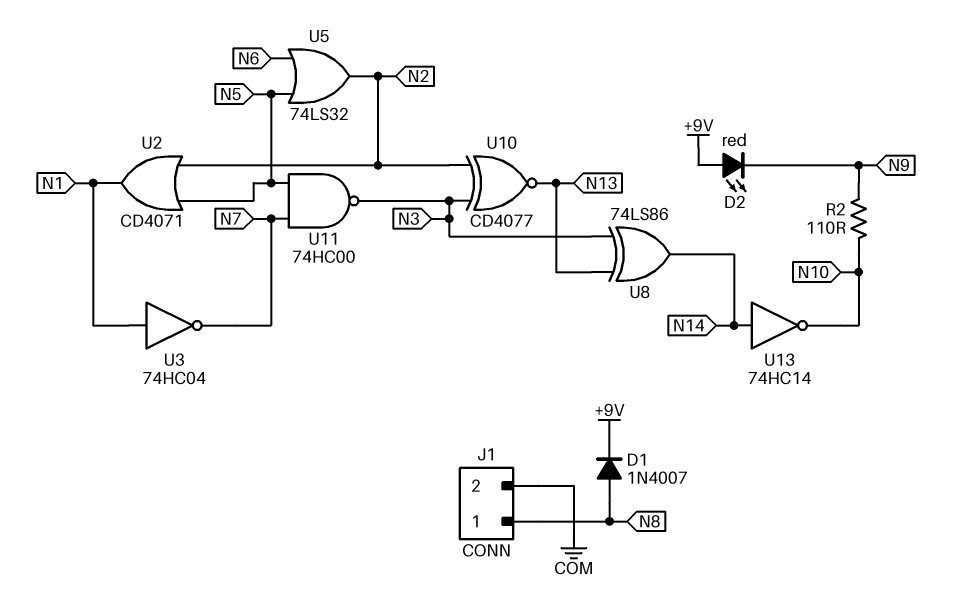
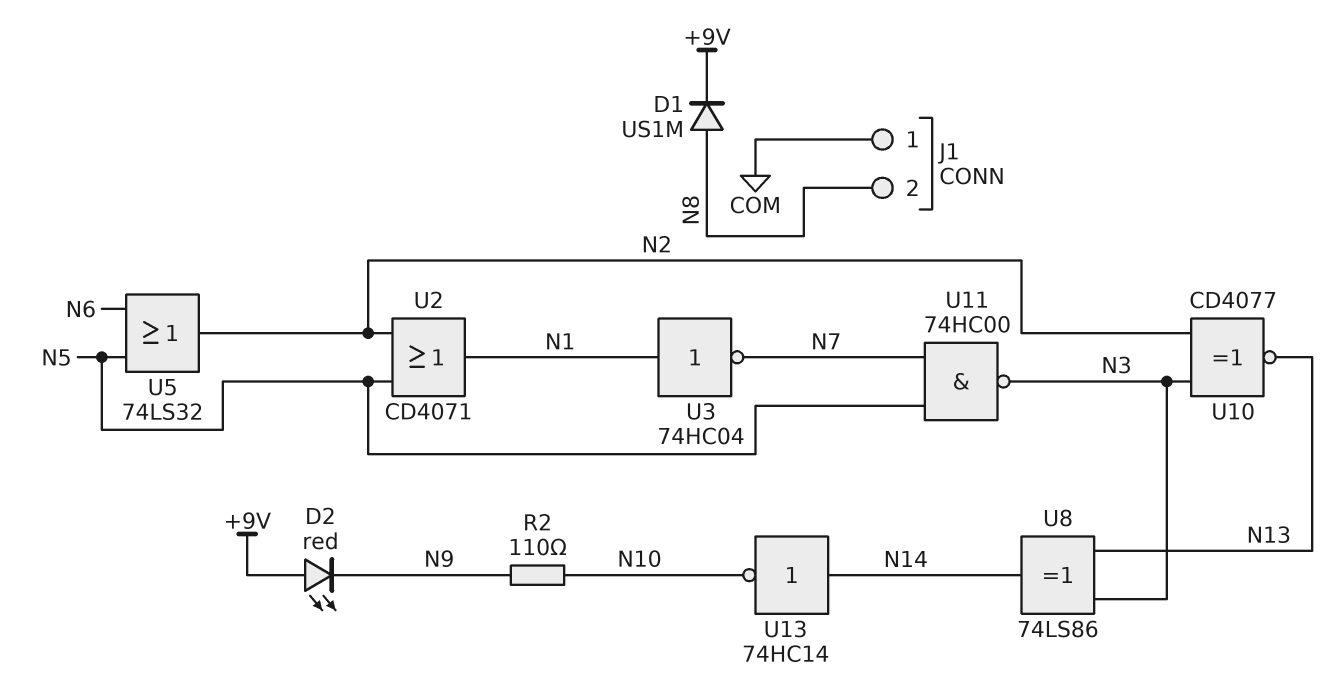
D1: diode 1N4007 (A N8, K +9V) -> diode US1M (A N8, K +9V)
J1 pin 1: N8 -> COM
J1 pin 2: COM -> N8

